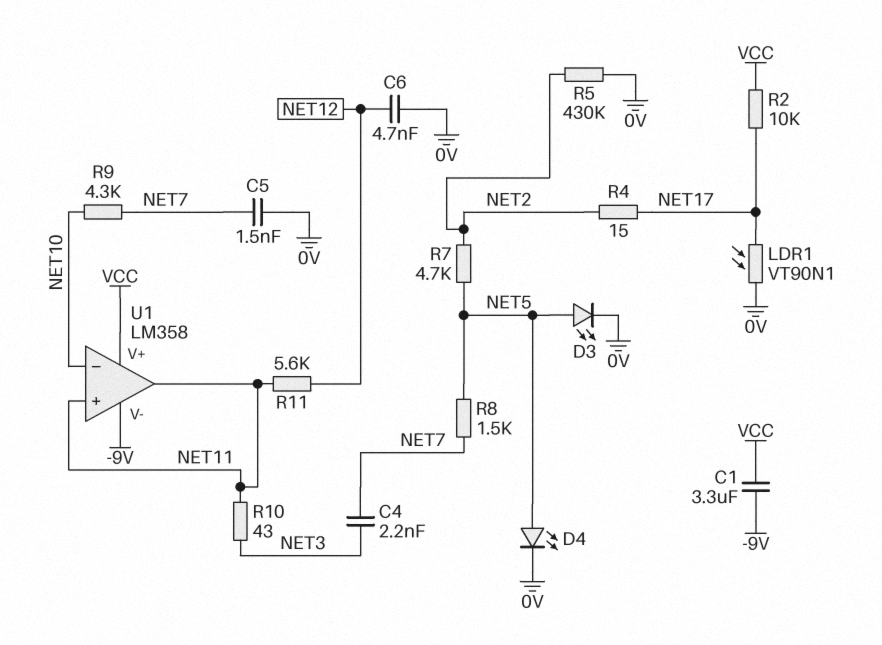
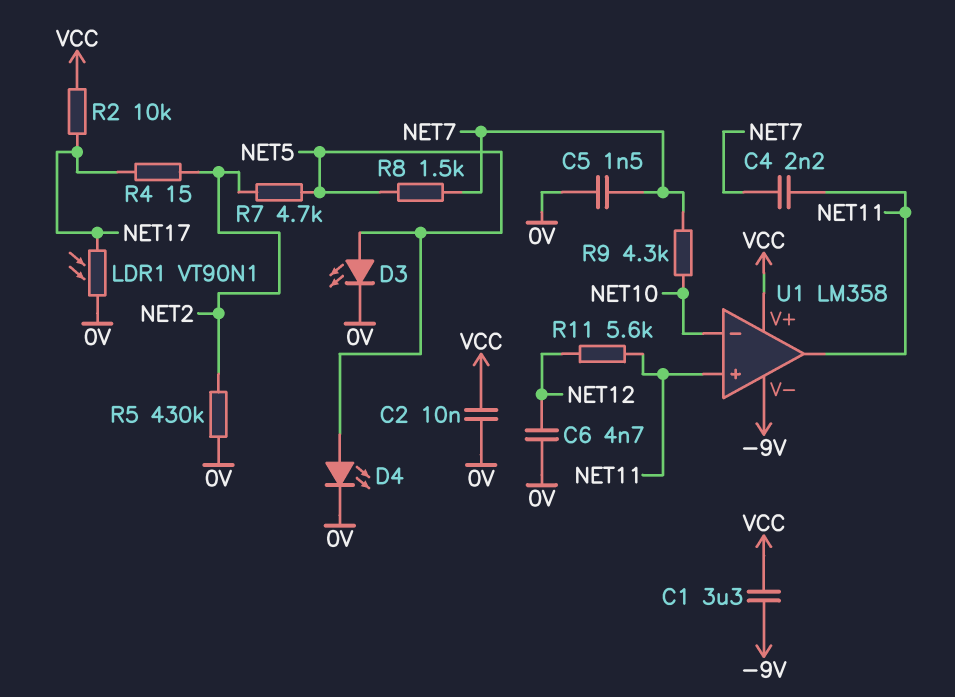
C2: none -> 10nF (0V, VCC)
C4: 2.2nF (NET3, NET7) -> 2.2nF (NET7, NET11)
R10: 43 (NET3, NET11) -> none

